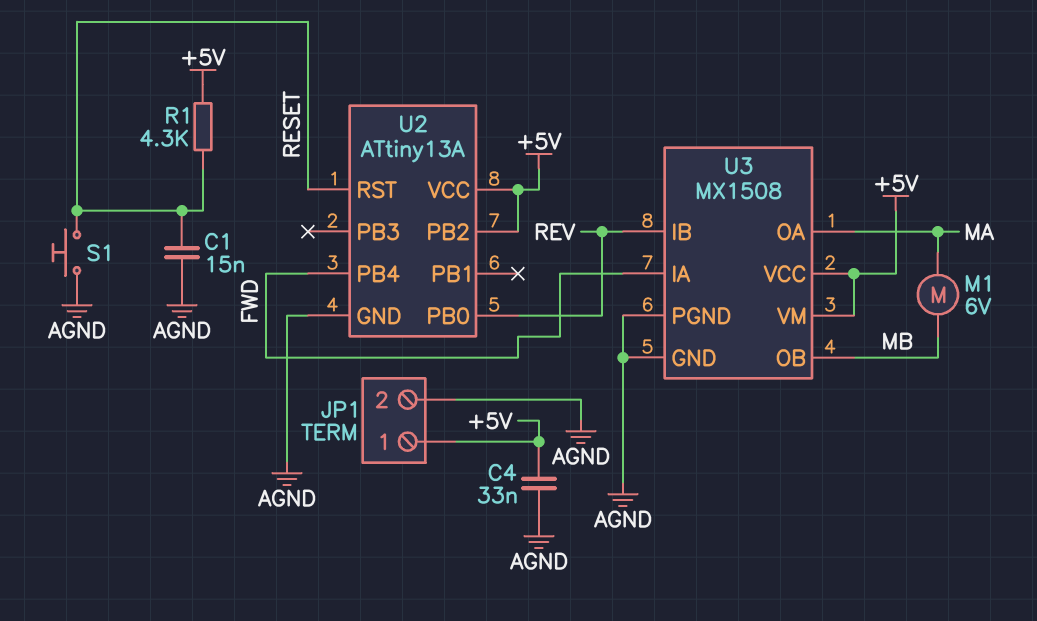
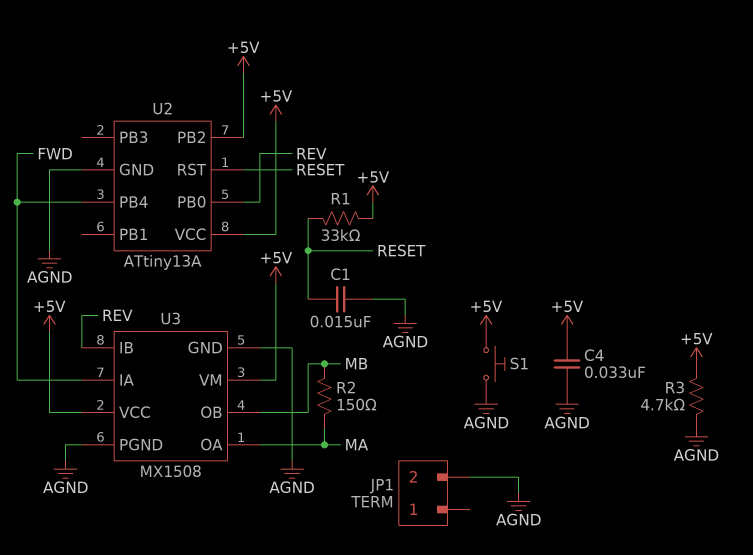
JP1 pin 1: +5V -> none
M1: motor 6V (MA, MB) -> none
R1: 4.3k (+5V, RESET) -> 33k (+5V, RESET)
R2: none -> 150 (MA, MB)
R3: none -> 4.7k (+5V, AGND)
S1: button (AGND, RESET) -> button (+5V, AGND)

